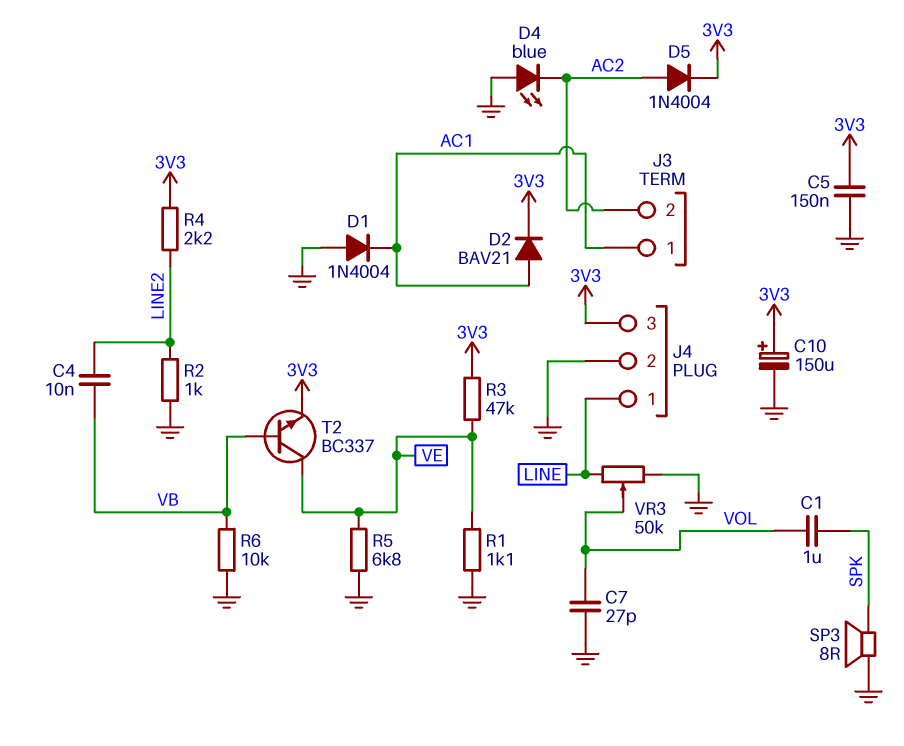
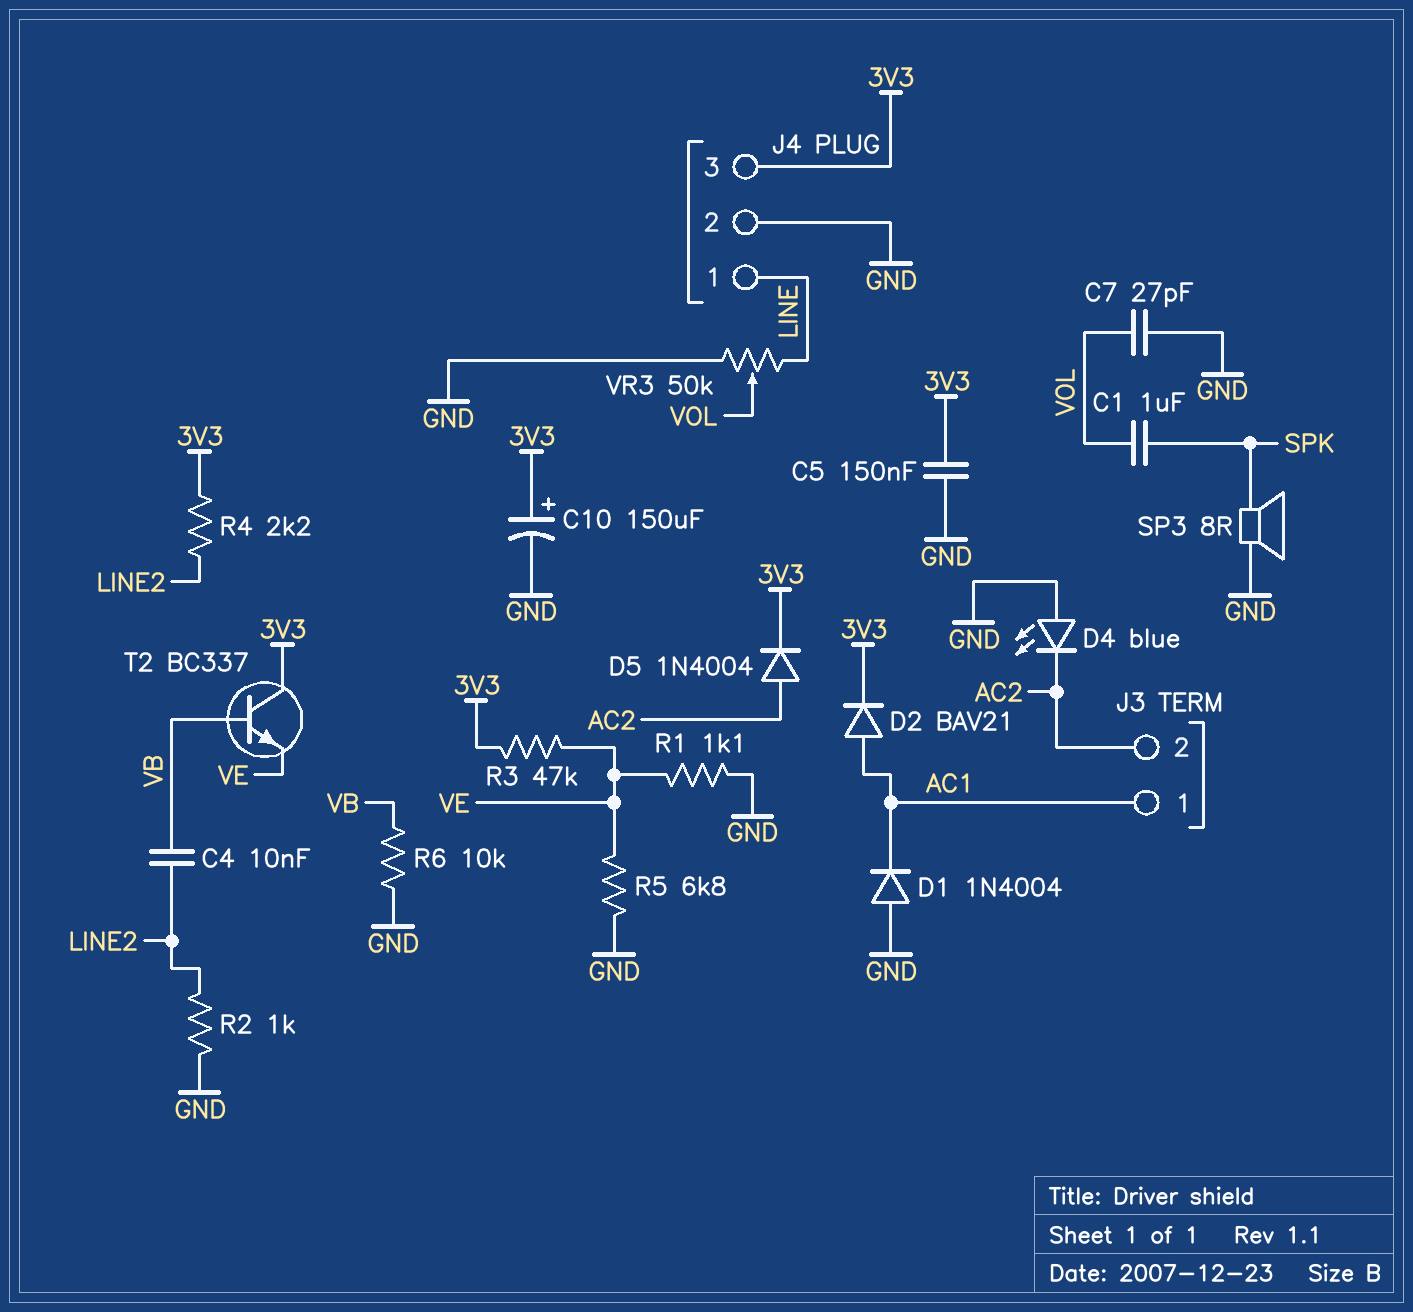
T2: NPN BC337 (B VB, C VE, E 3V3) -> NPN BC337 (B VB, C 3V3, E VE)

